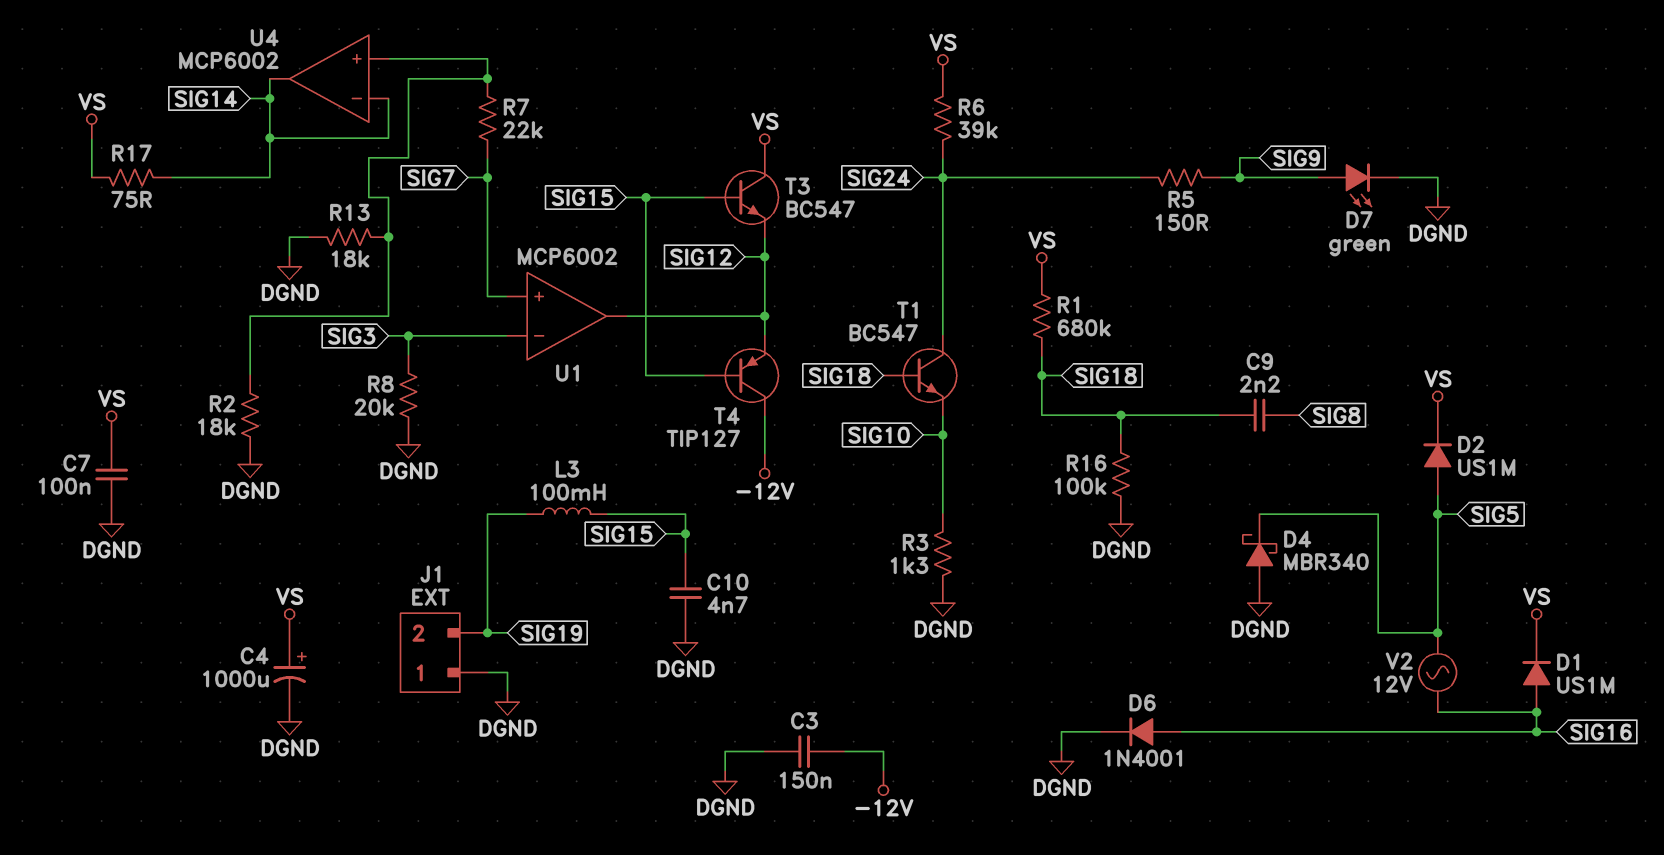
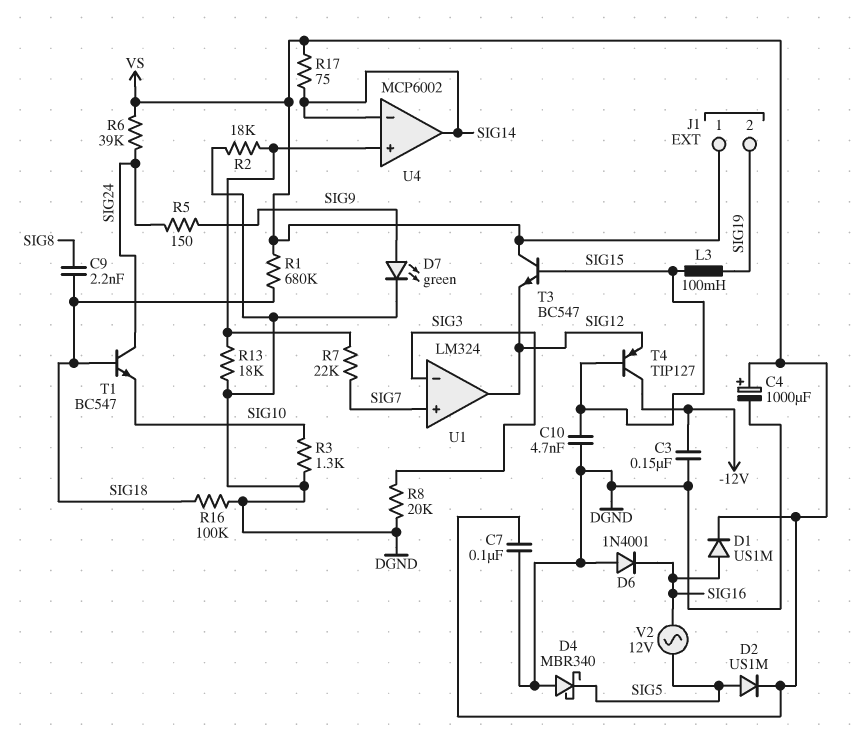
D6: diode 1N4001 (A SIG16, K DGND) -> diode 1N4001 (A DGND, K SIG16)
J1 pin 1: DGND -> VS
U1: MCP6002 -> LM324

